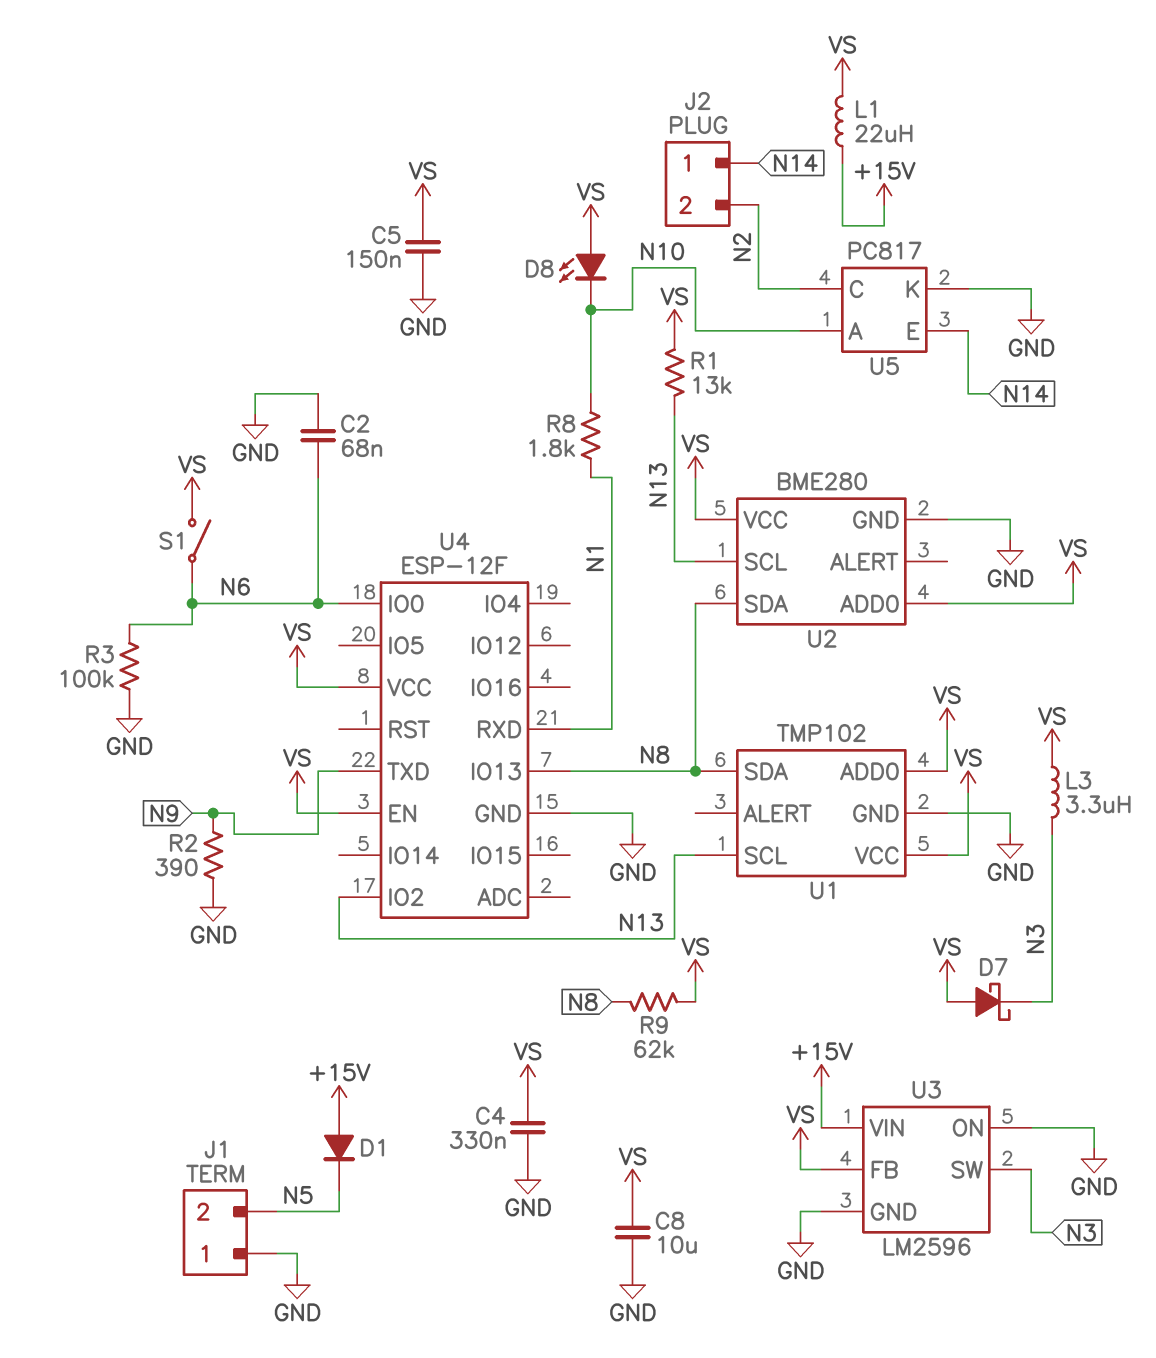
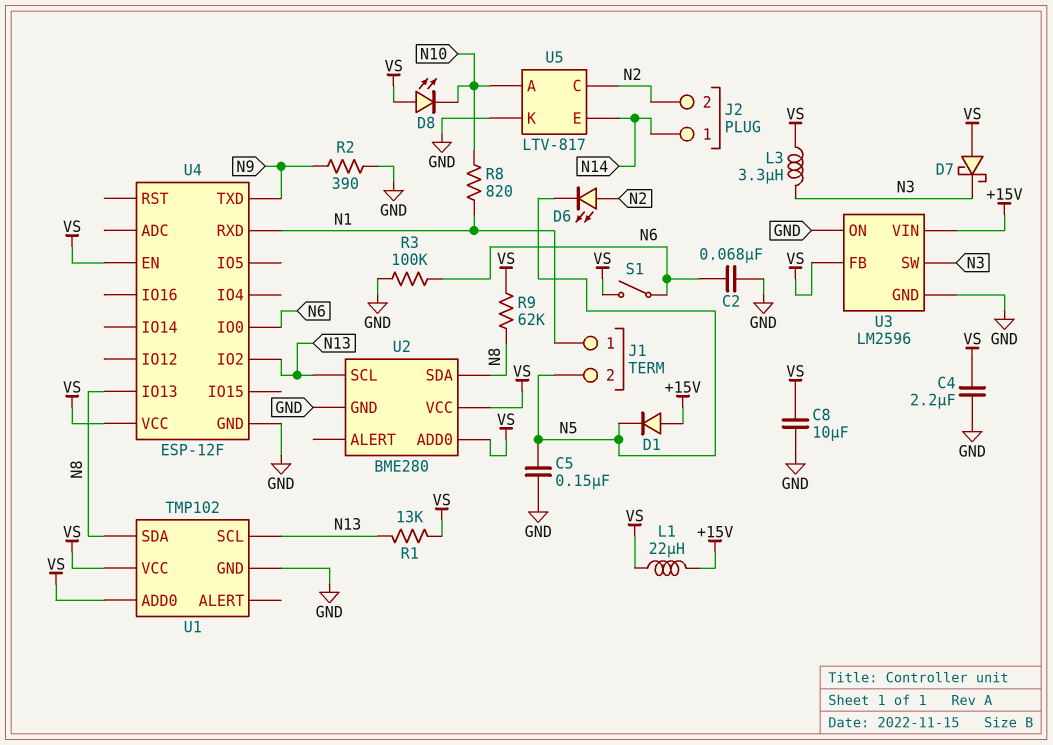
C4: 330nF (GND, VS) -> 2.2uF (GND, VS)
C5: 150nF (GND, VS) -> 150nF (GND, N5)
D6: none -> LED (A N2, K N5)
J1 pin 1: GND -> N1
R8: 1.8k (N1, N10) -> 820 (N1, N10)
U5: PC817 -> LTV-817

